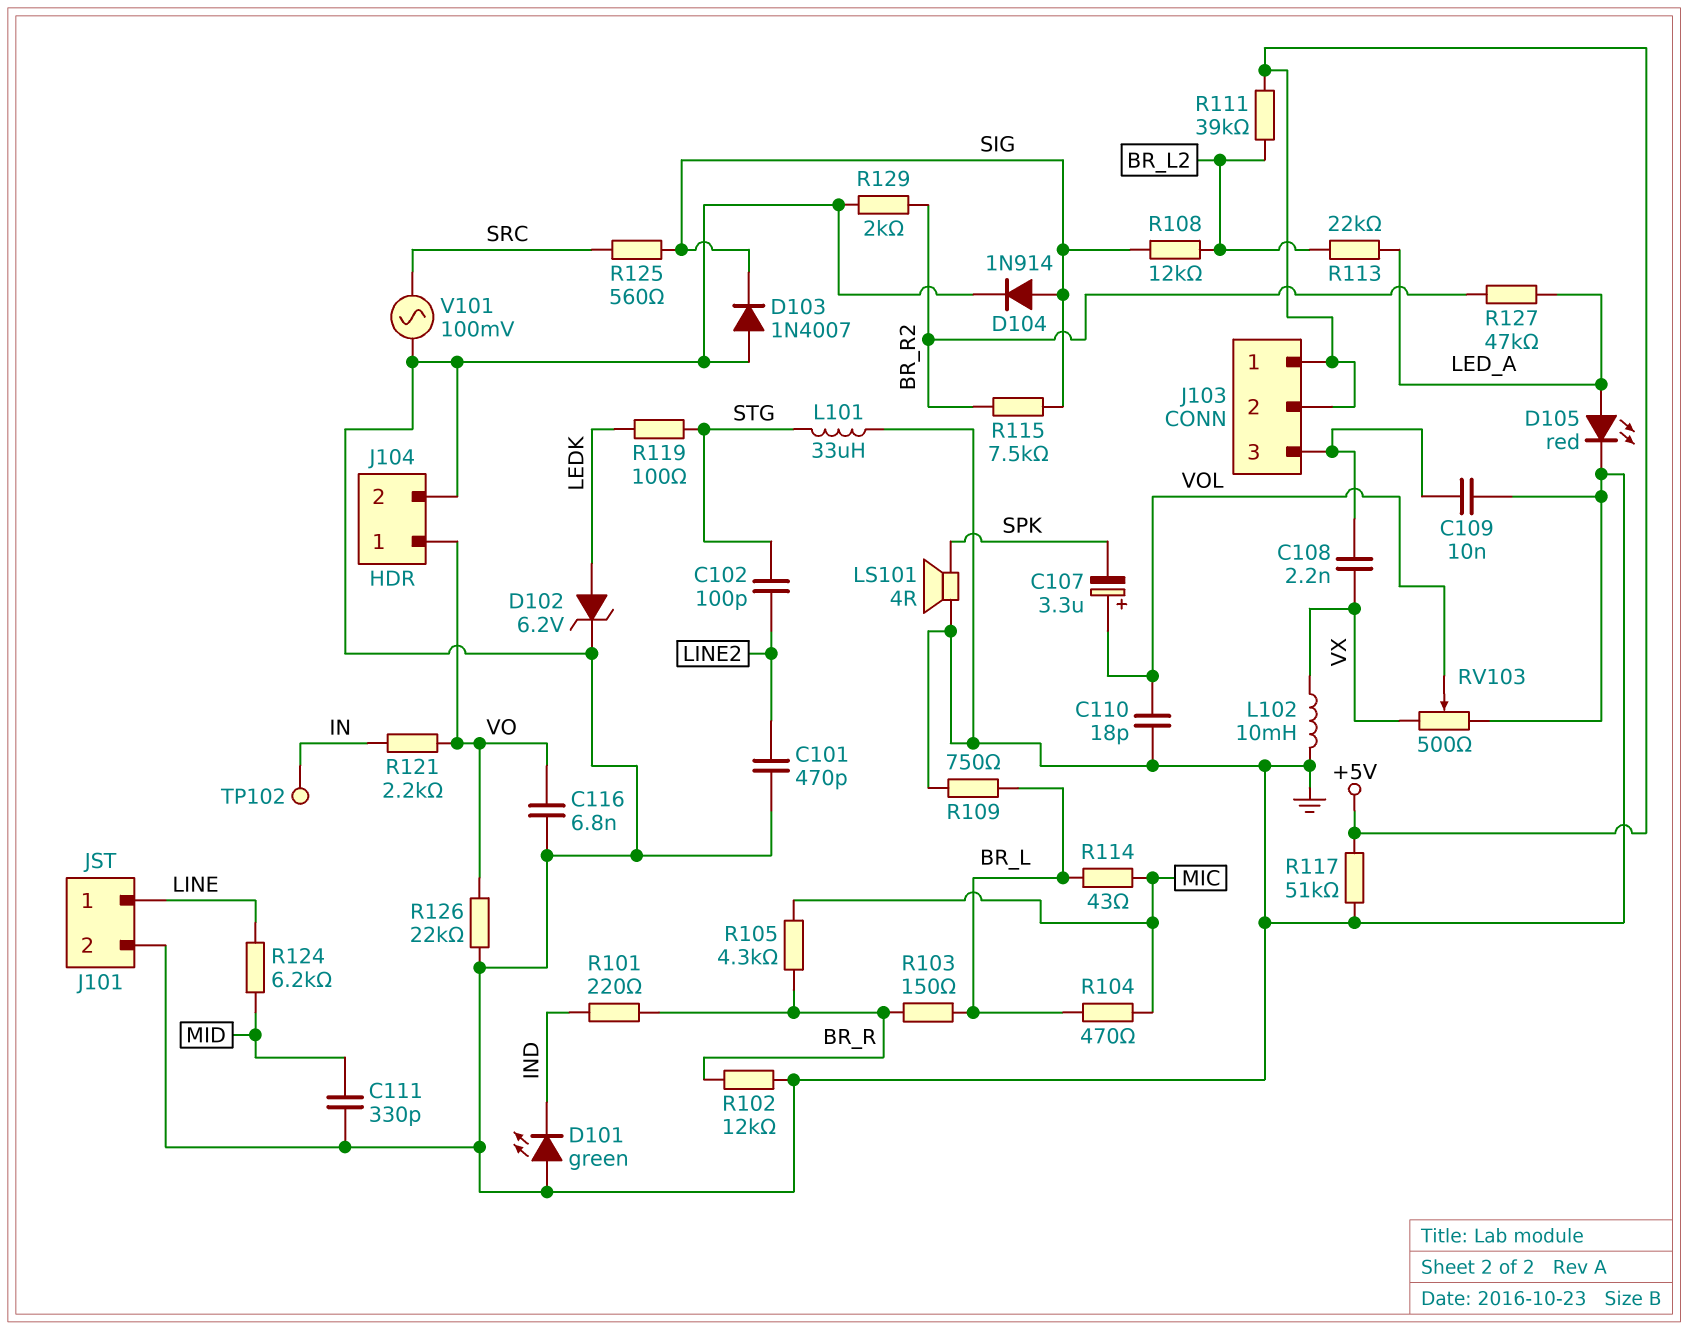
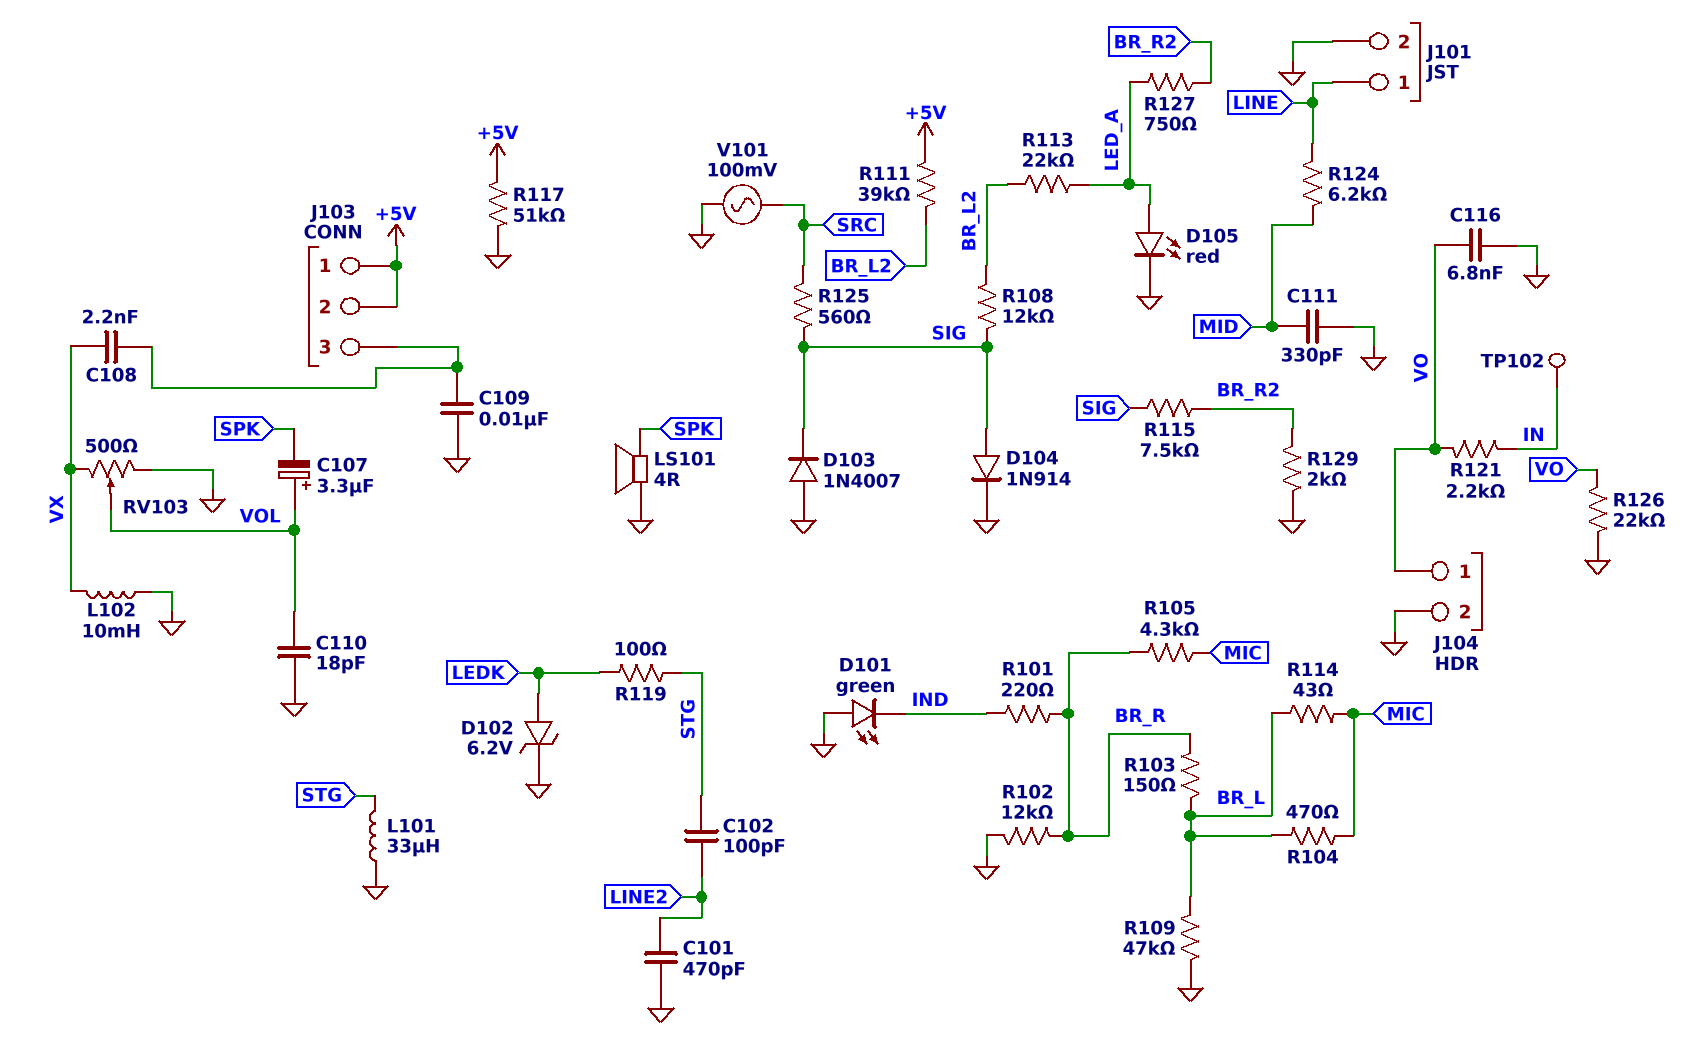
R109: 750 (BR_L, GND) -> 47k (BR_L, GND)
R127: 47k (BR_R2, LED_A) -> 750 (BR_R2, LED_A)

